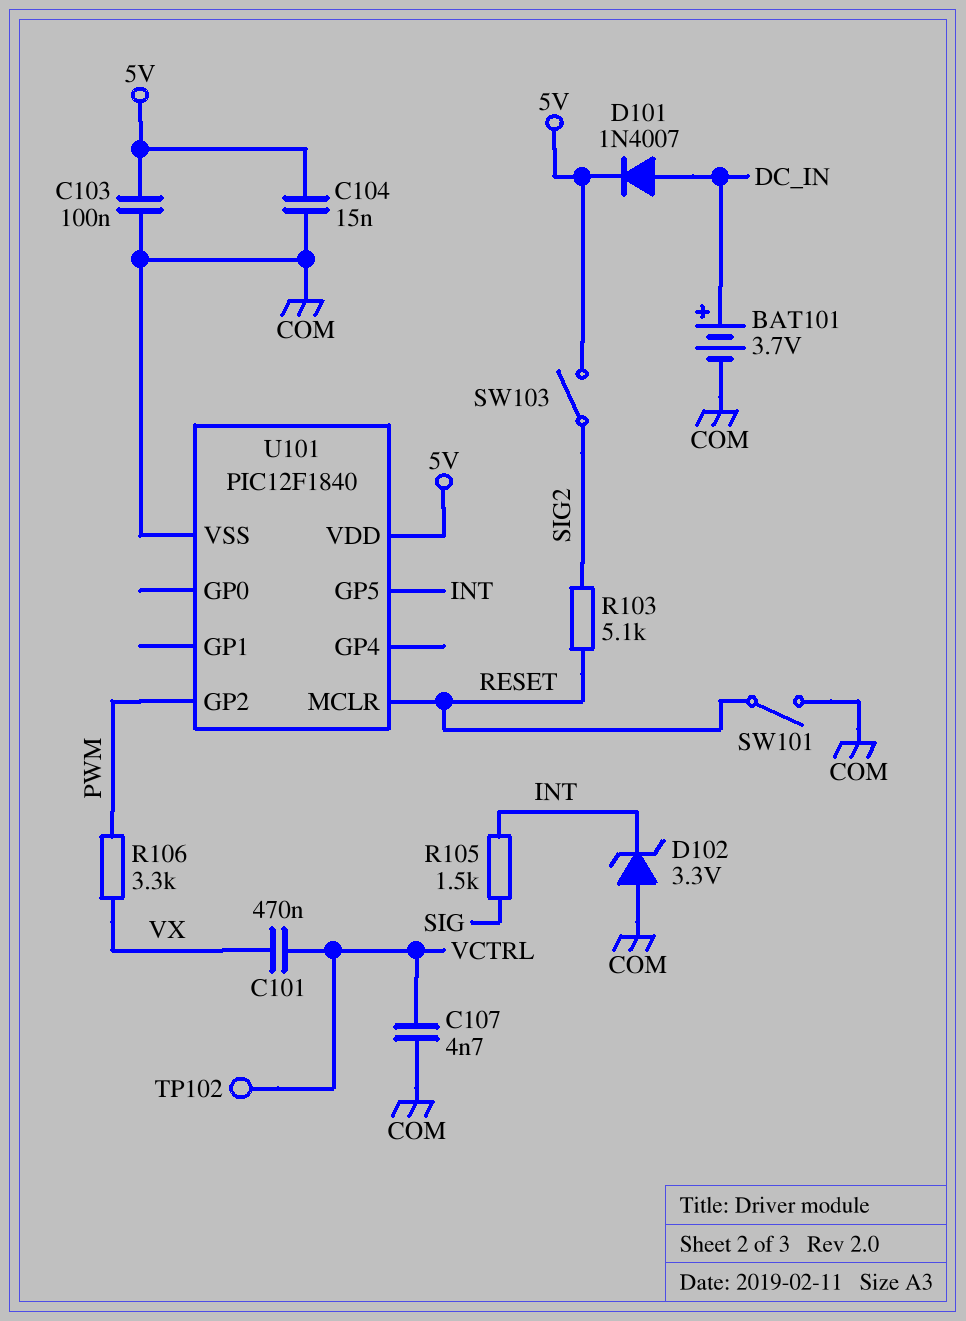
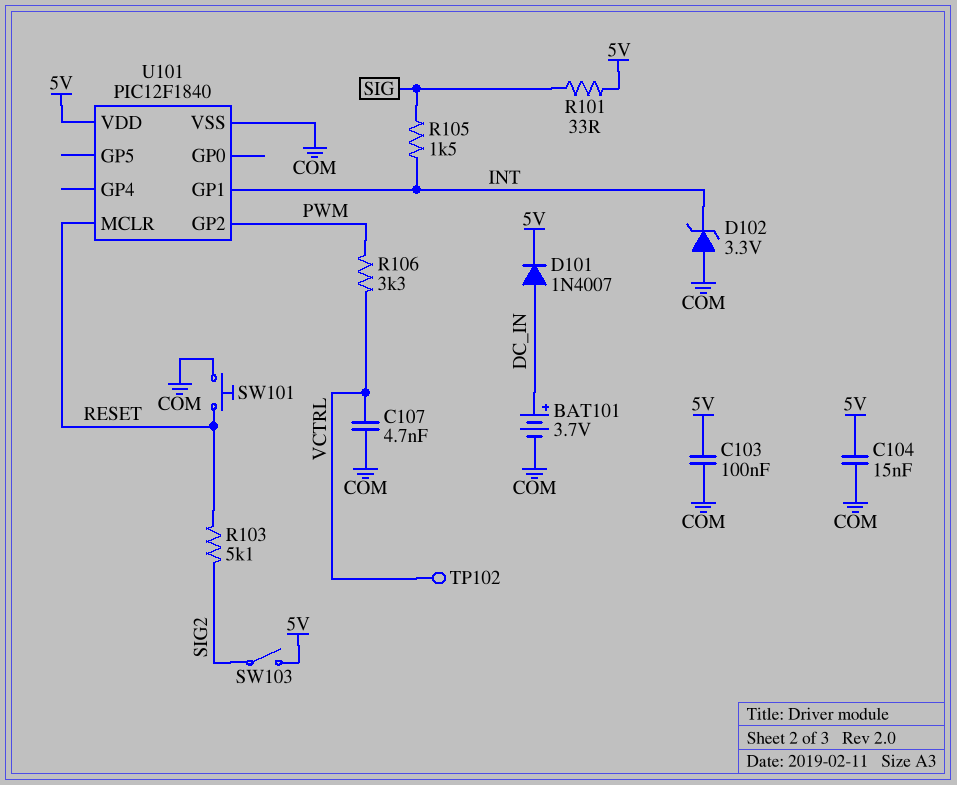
C101: 470nF (VCTRL, VX) -> none
R101: none -> 33 (5V, SIG)
R106: 3.3k (PWM, VX) -> 3.3k (PWM, VCTRL)
SW101: switch (COM, RESET) -> button (COM, RESET)
U101 pin GP1: none -> INT
U101 pin GP5: INT -> none

